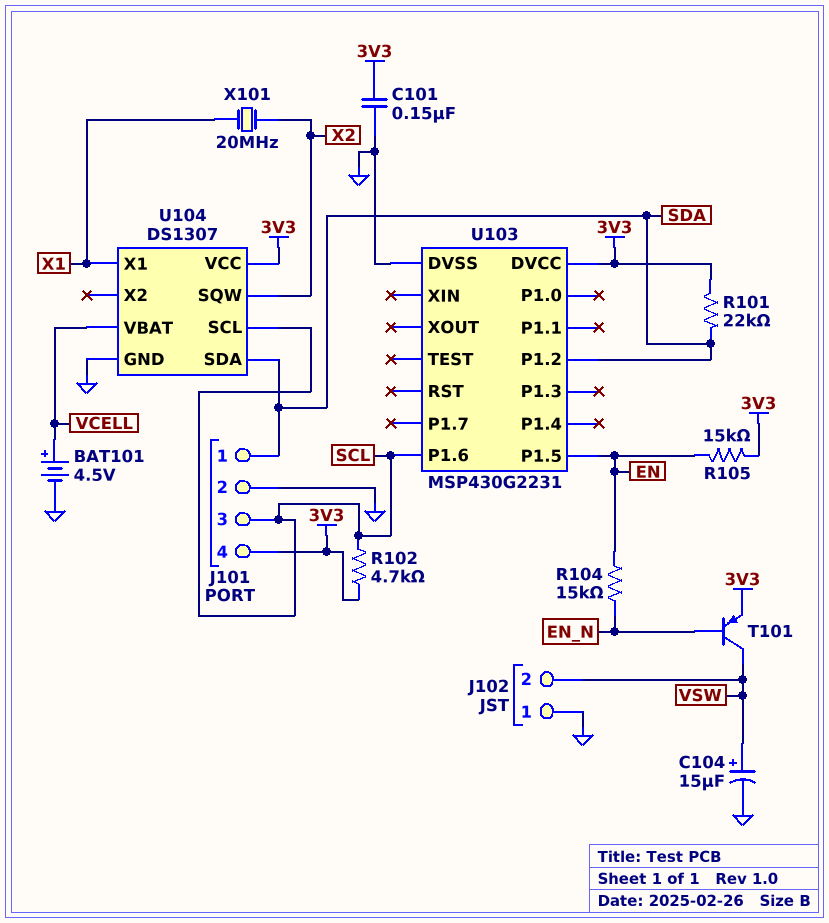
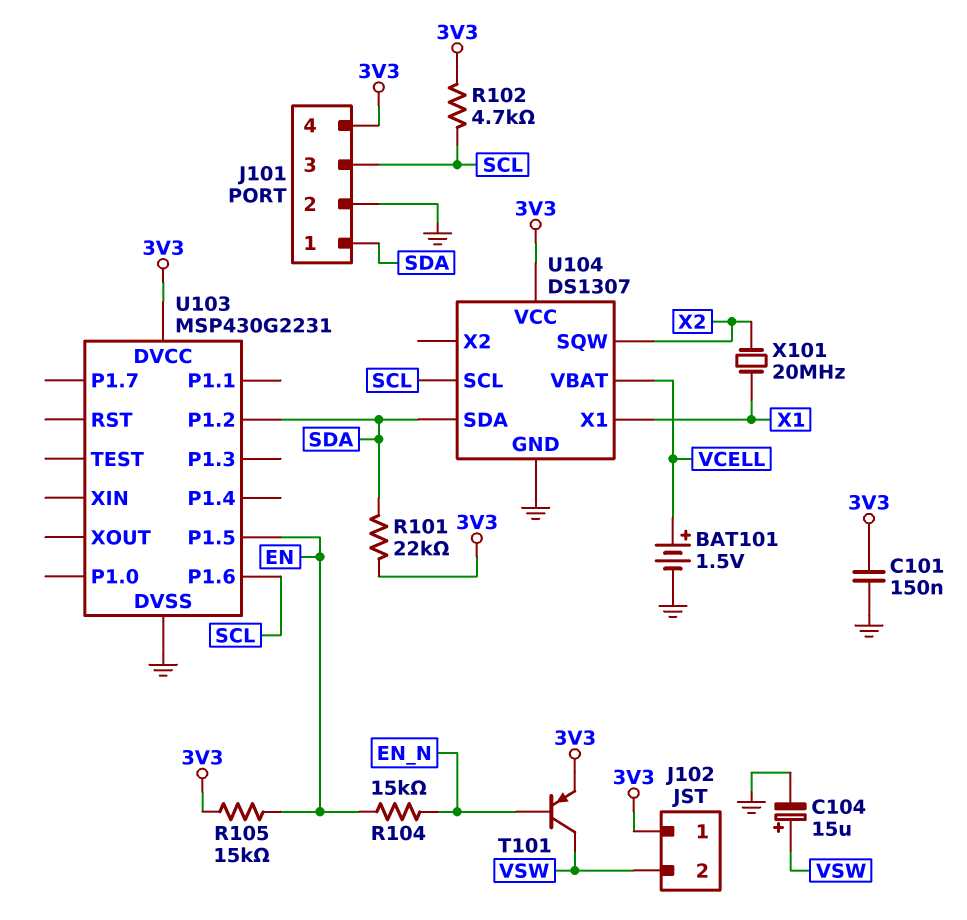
BAT101: 4.5V (plus VCELL, minus GND) -> 1.5V (plus VCELL, minus GND)
J102 pin 1: GND -> 3V3

